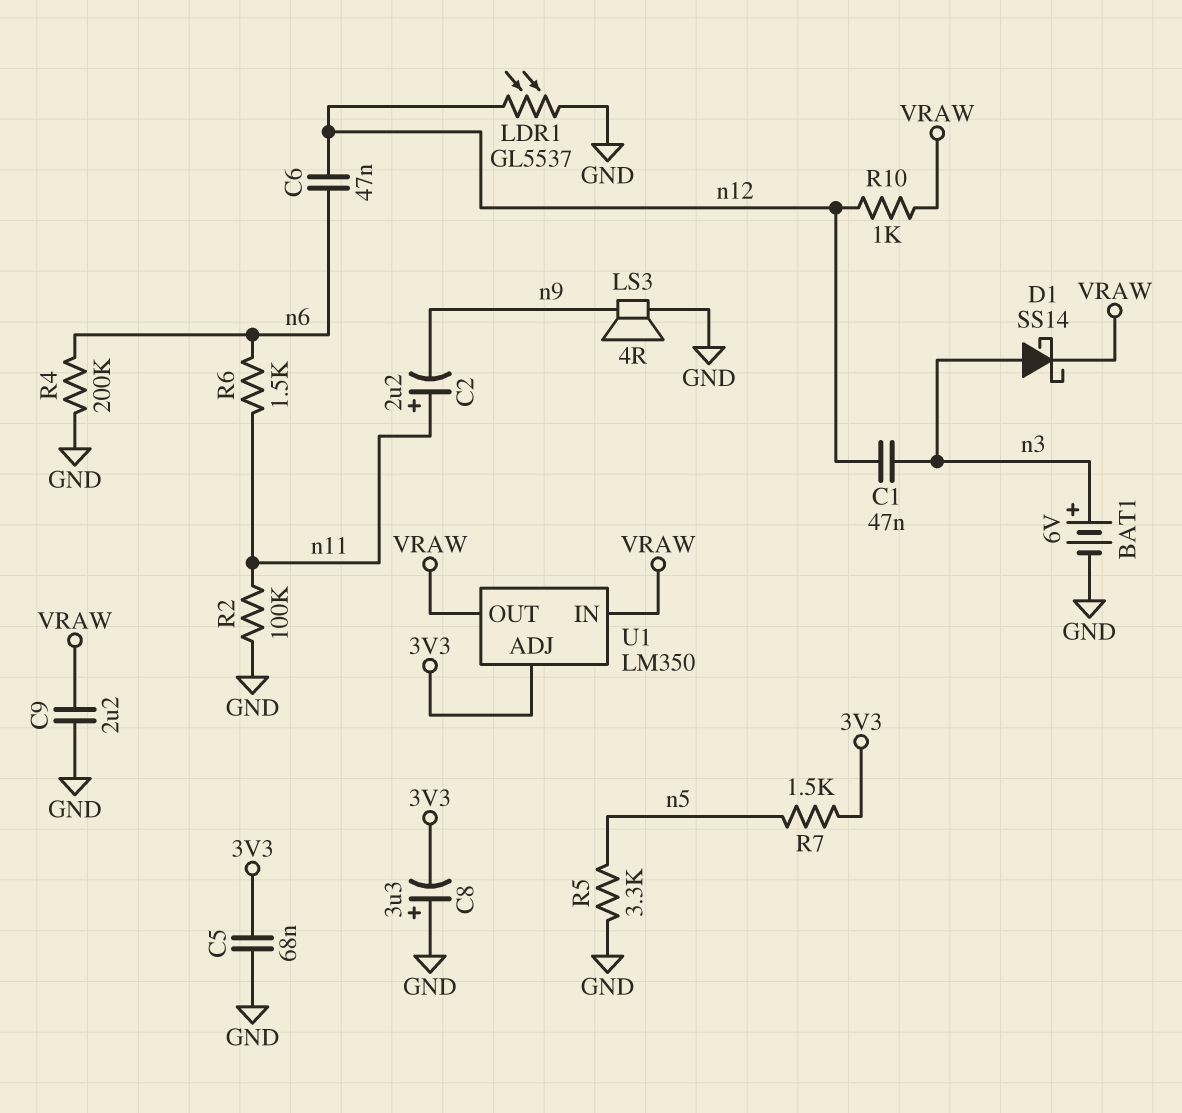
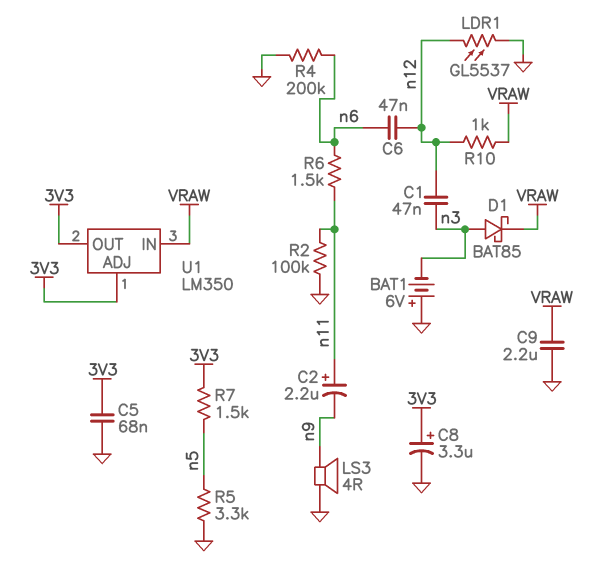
BAT1: 6V (plus n3, minus GND) -> 6V (plus GND, minus n3)
C8: 3.3uF (plus GND, minus 3V3) -> 3.3uF (plus 3V3, minus GND)
D1: schottky SS14 (A n3, K VRAW) -> schottky BAT85 (A n3, K VRAW)
U1 pin OUT: VRAW -> 3V3

